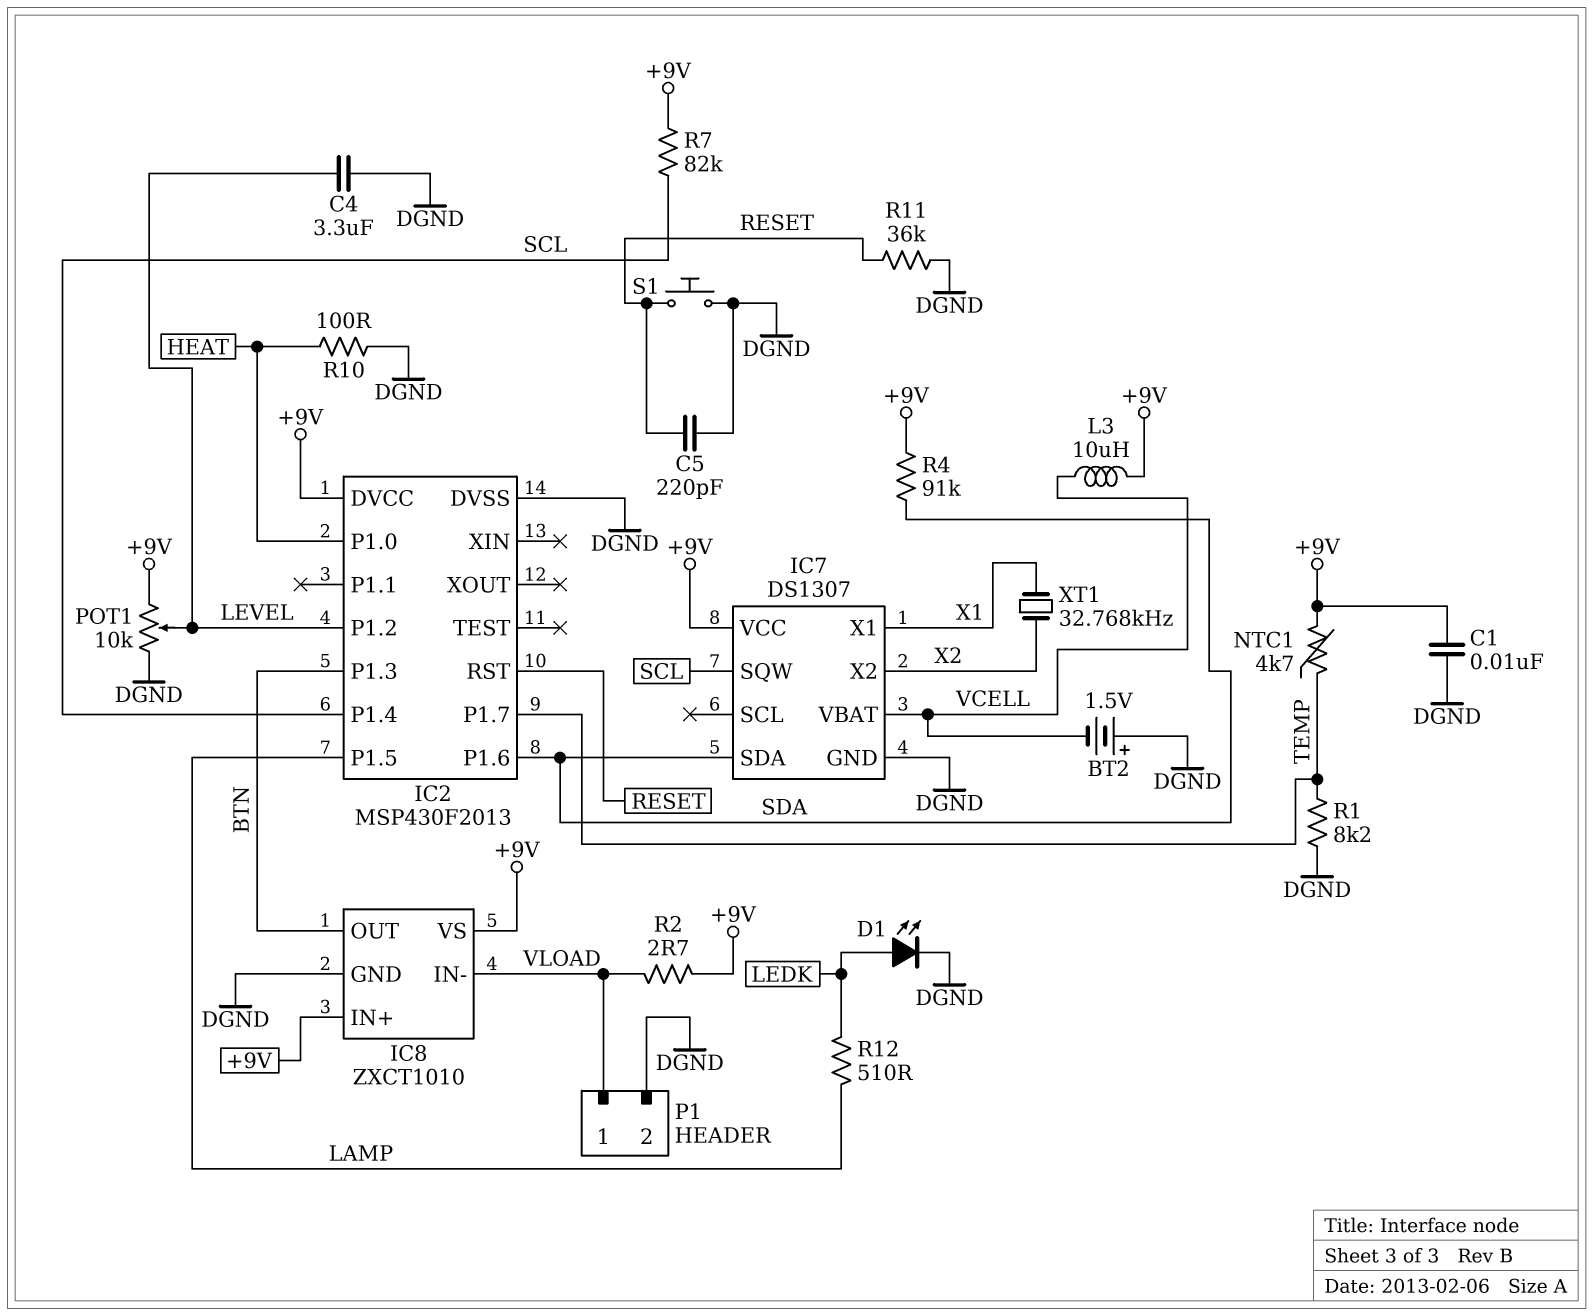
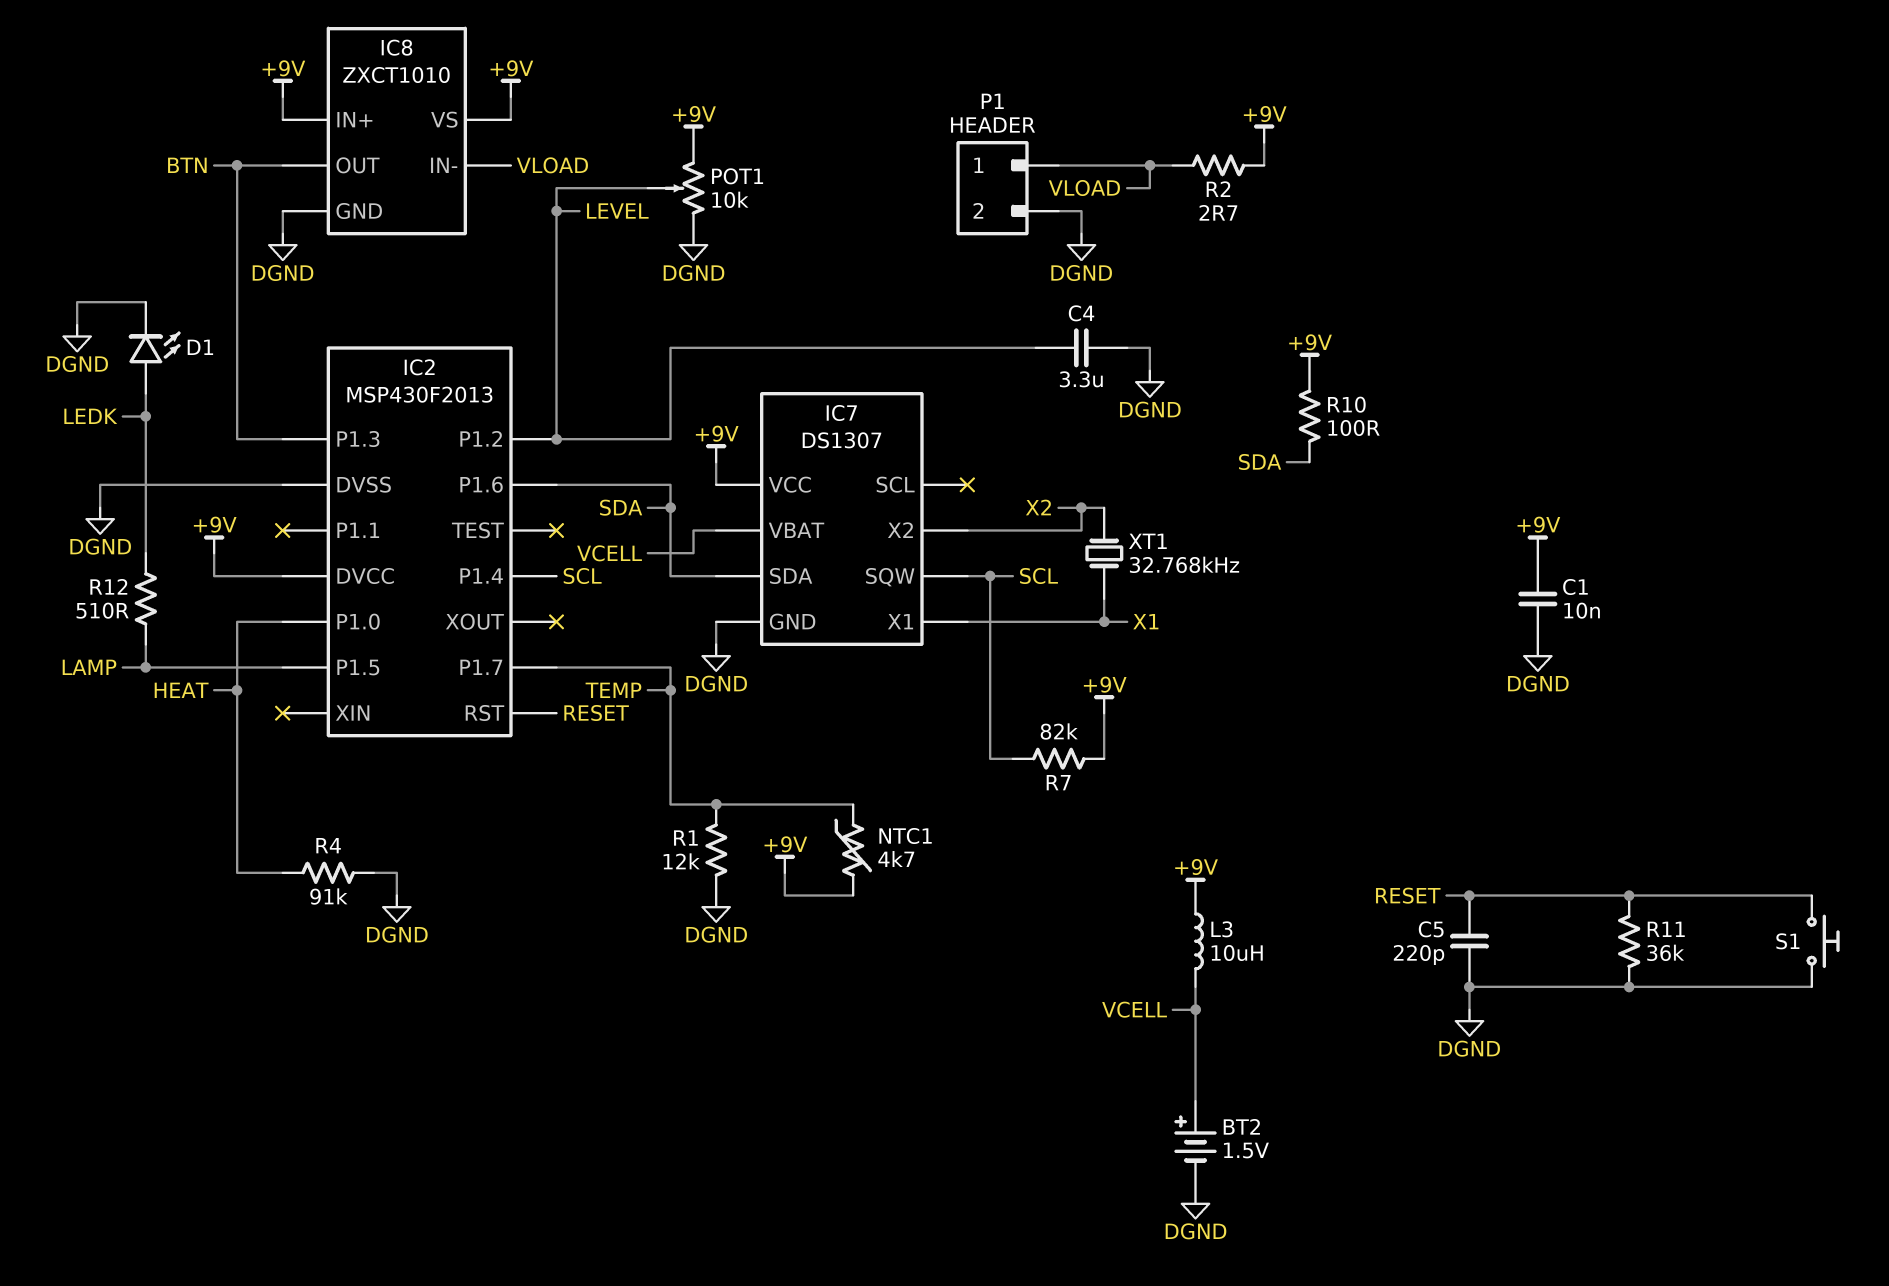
BT2: 1.5V (plus DGND, minus VCELL) -> 1.5V (plus VCELL, minus DGND)
R1: 8.2k (DGND, TEMP) -> 12k (DGND, TEMP)
R4: 91k (+9V, SDA) -> 91k (DGND, HEAT)
R10: 100 (DGND, HEAT) -> 100 (+9V, SDA)

